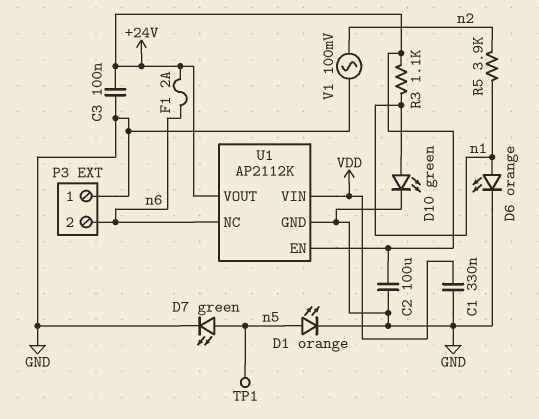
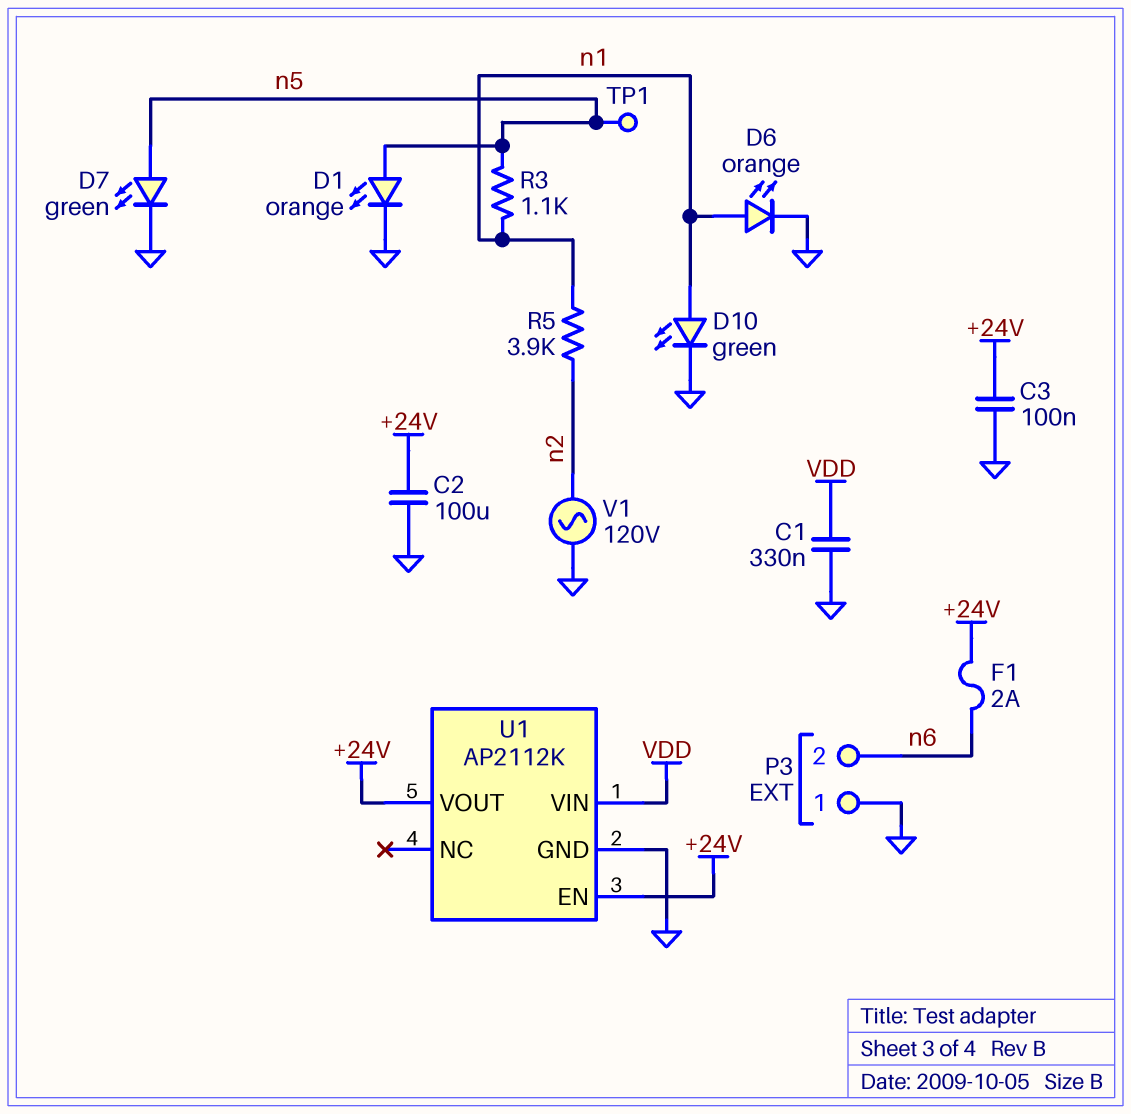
R3: 1.1k (+24V, n1) -> 1.1k (n1, n5)
U1 pin NC: n6 -> none
V1: AC 100mV (GND, n2) -> AC 120V (GND, n2)

